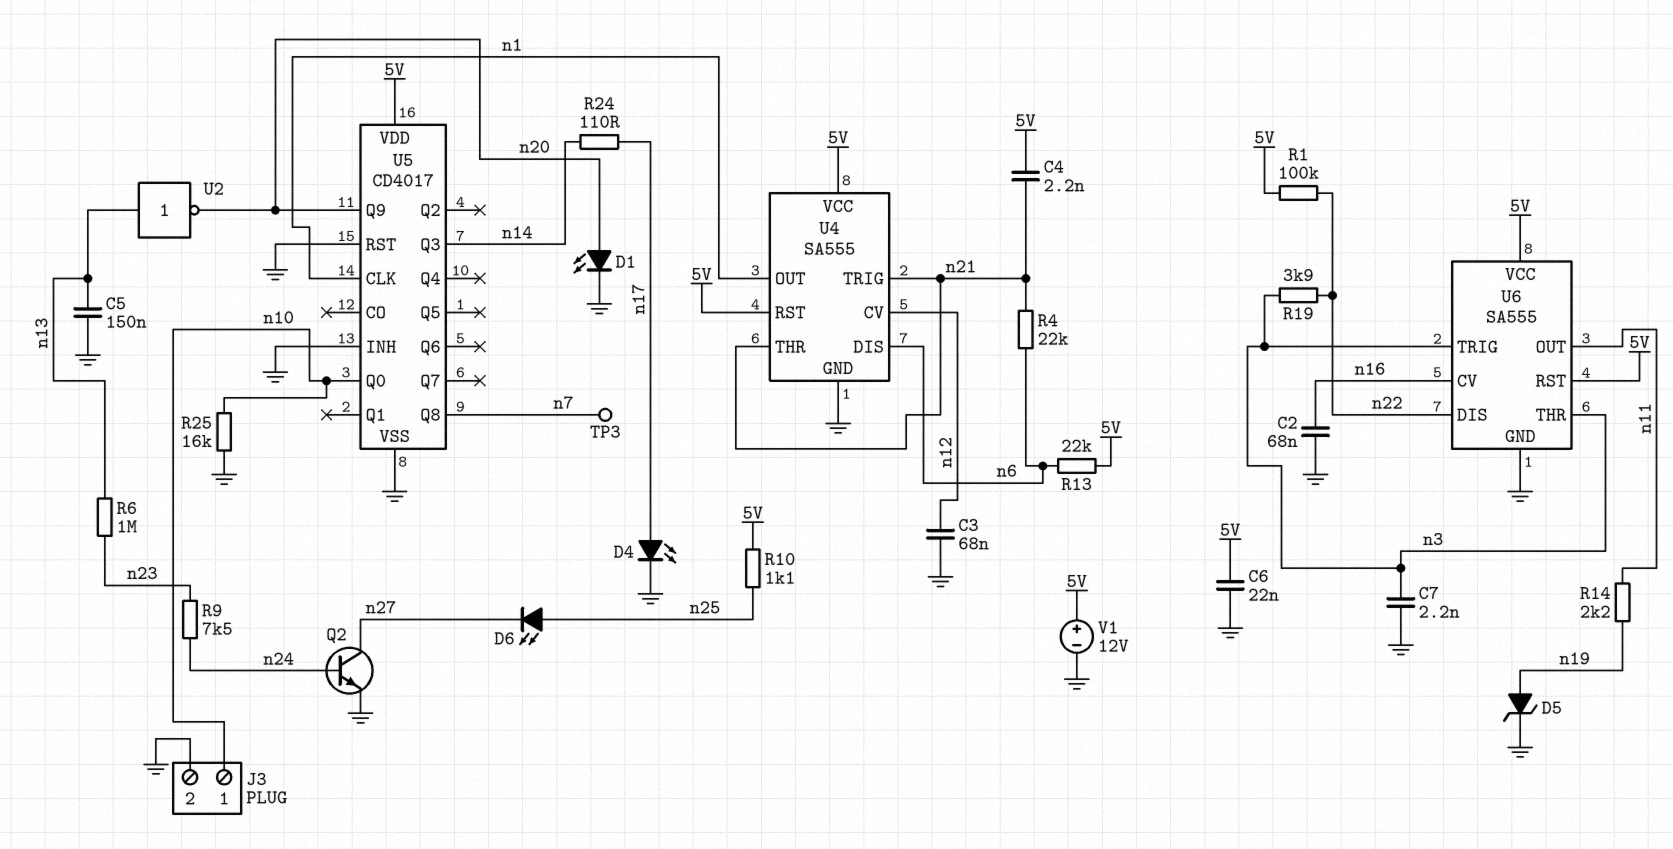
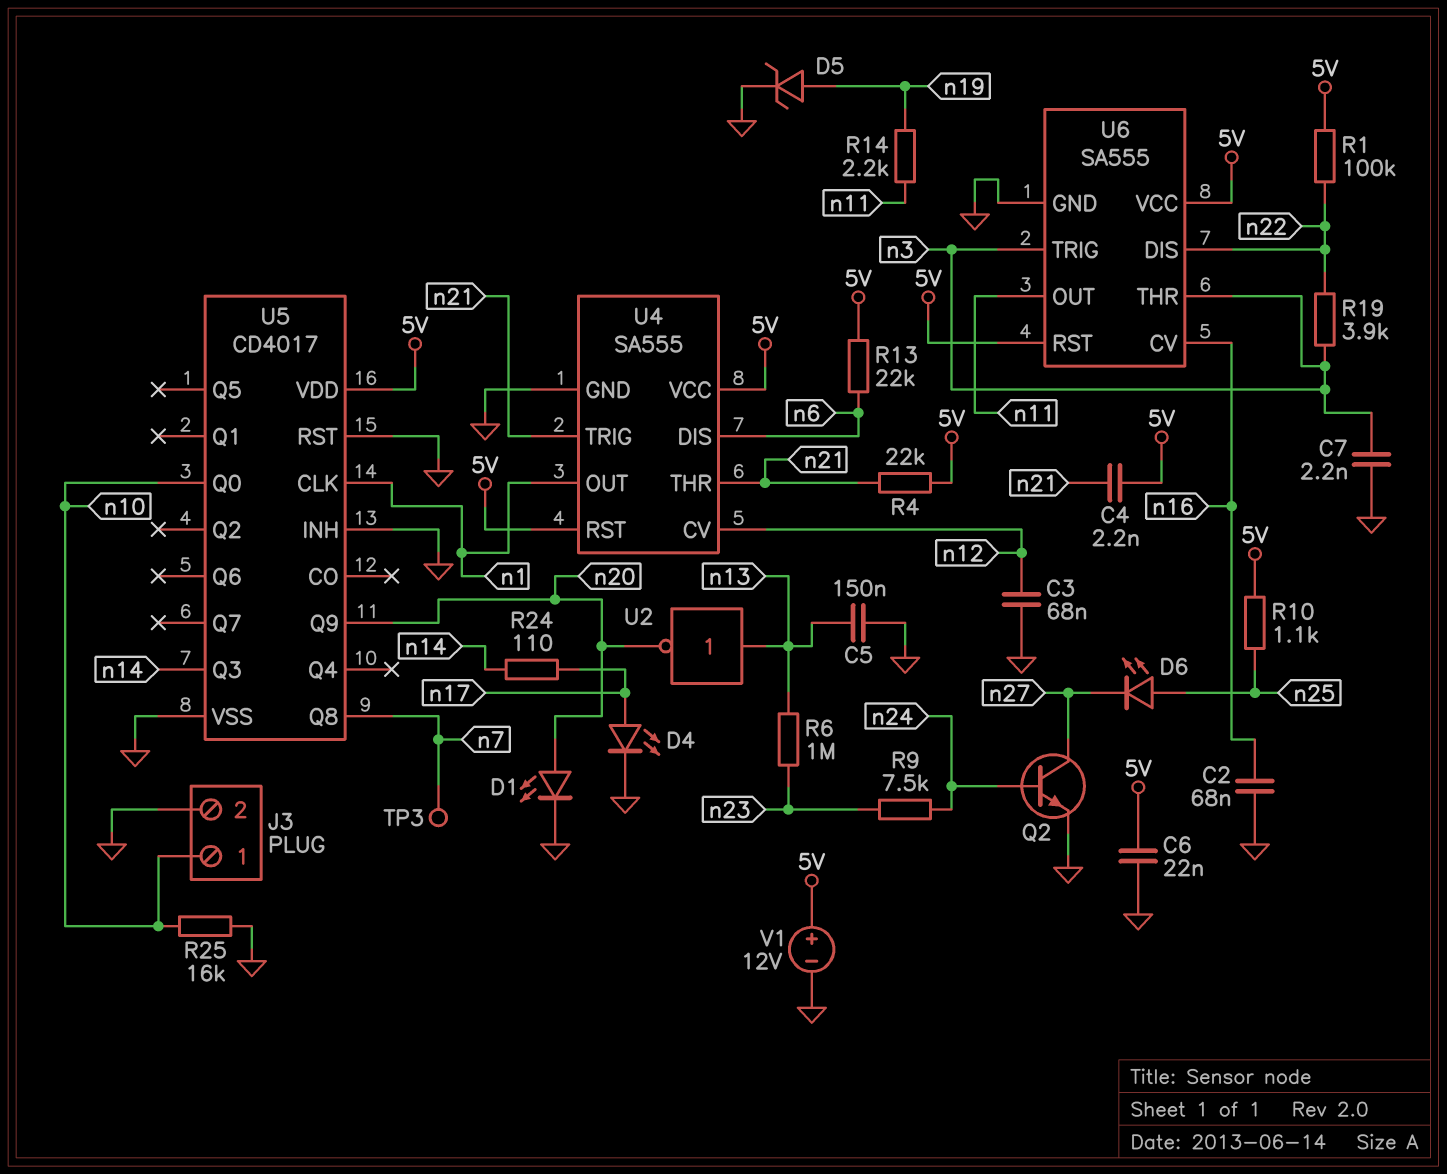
R4: 22k (n6, n21) -> 22k (5V, n21)

